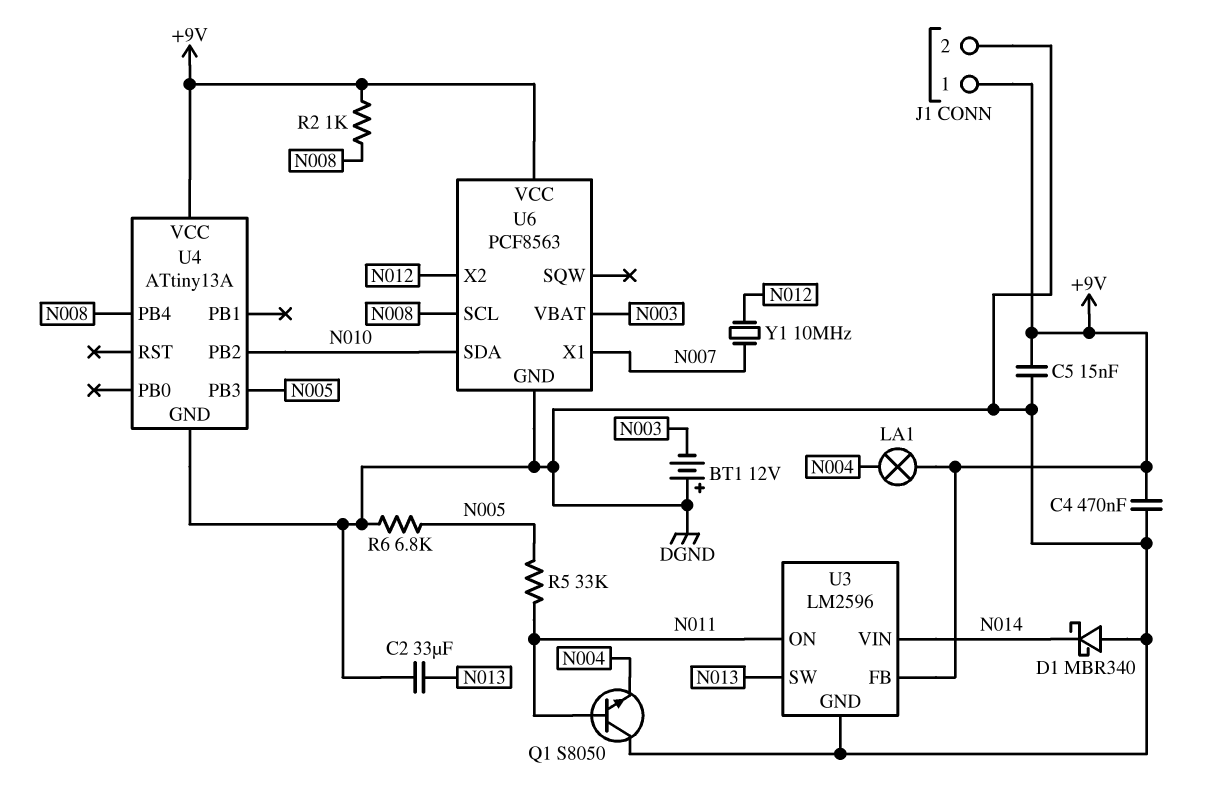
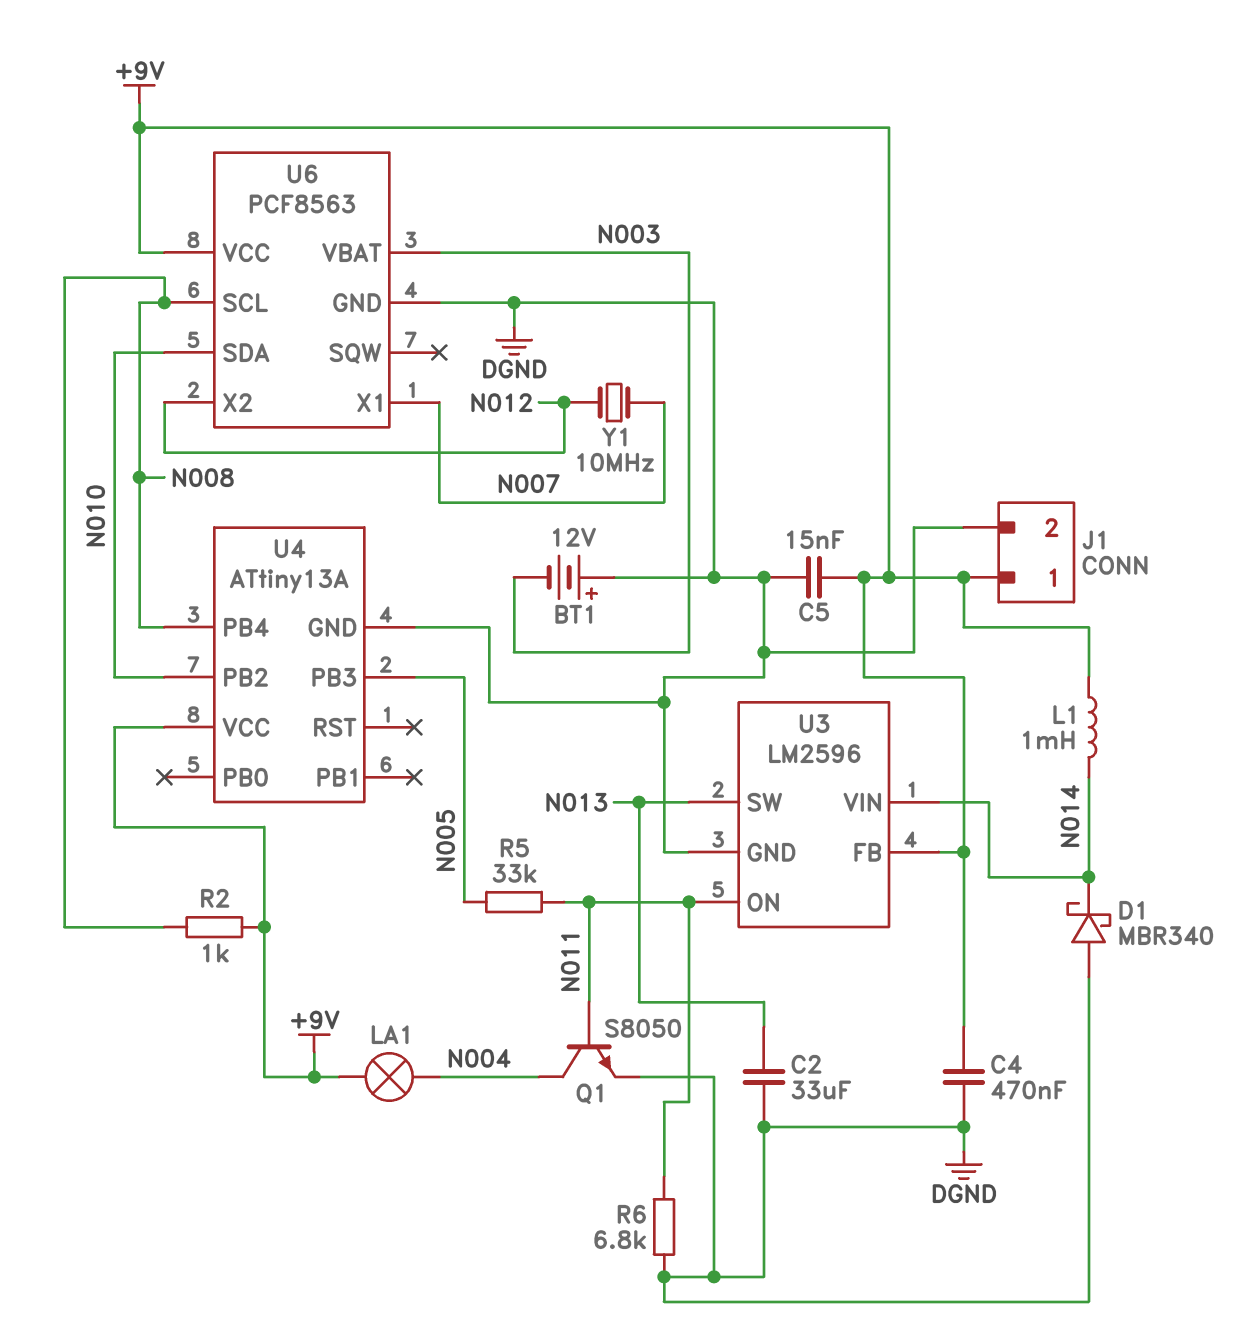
L1: none -> 1mH (+9V, N014)
Q1: NPN S8050 (B N011, C DGND, E N004) -> NPN S8050 (B N011, C N004, E DGND)
R6: 6.8k (DGND, N005) -> 6.8k (DGND, N011)

